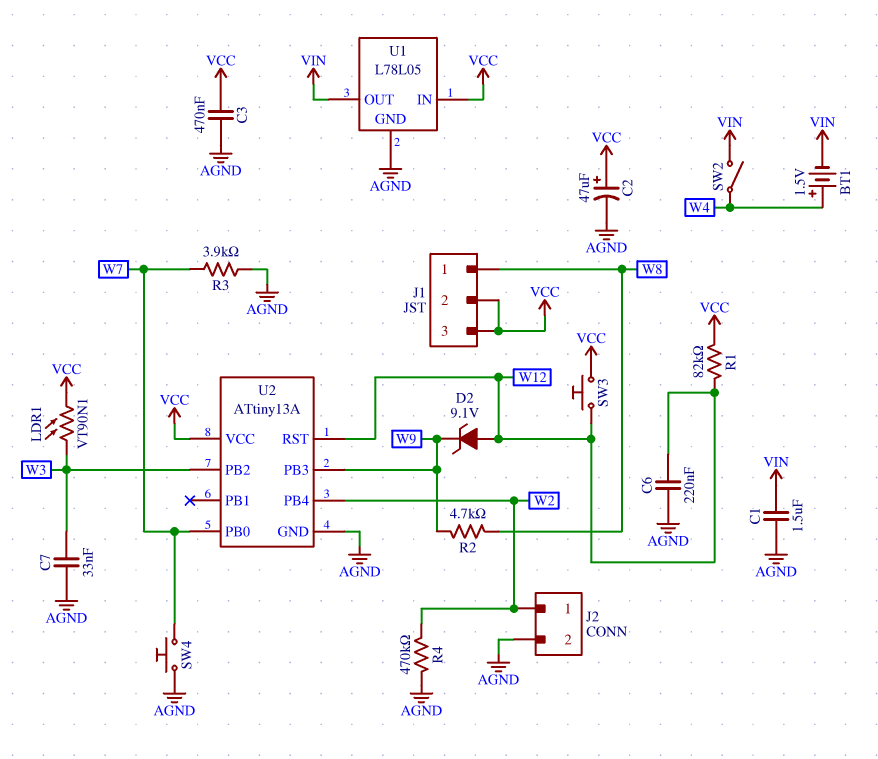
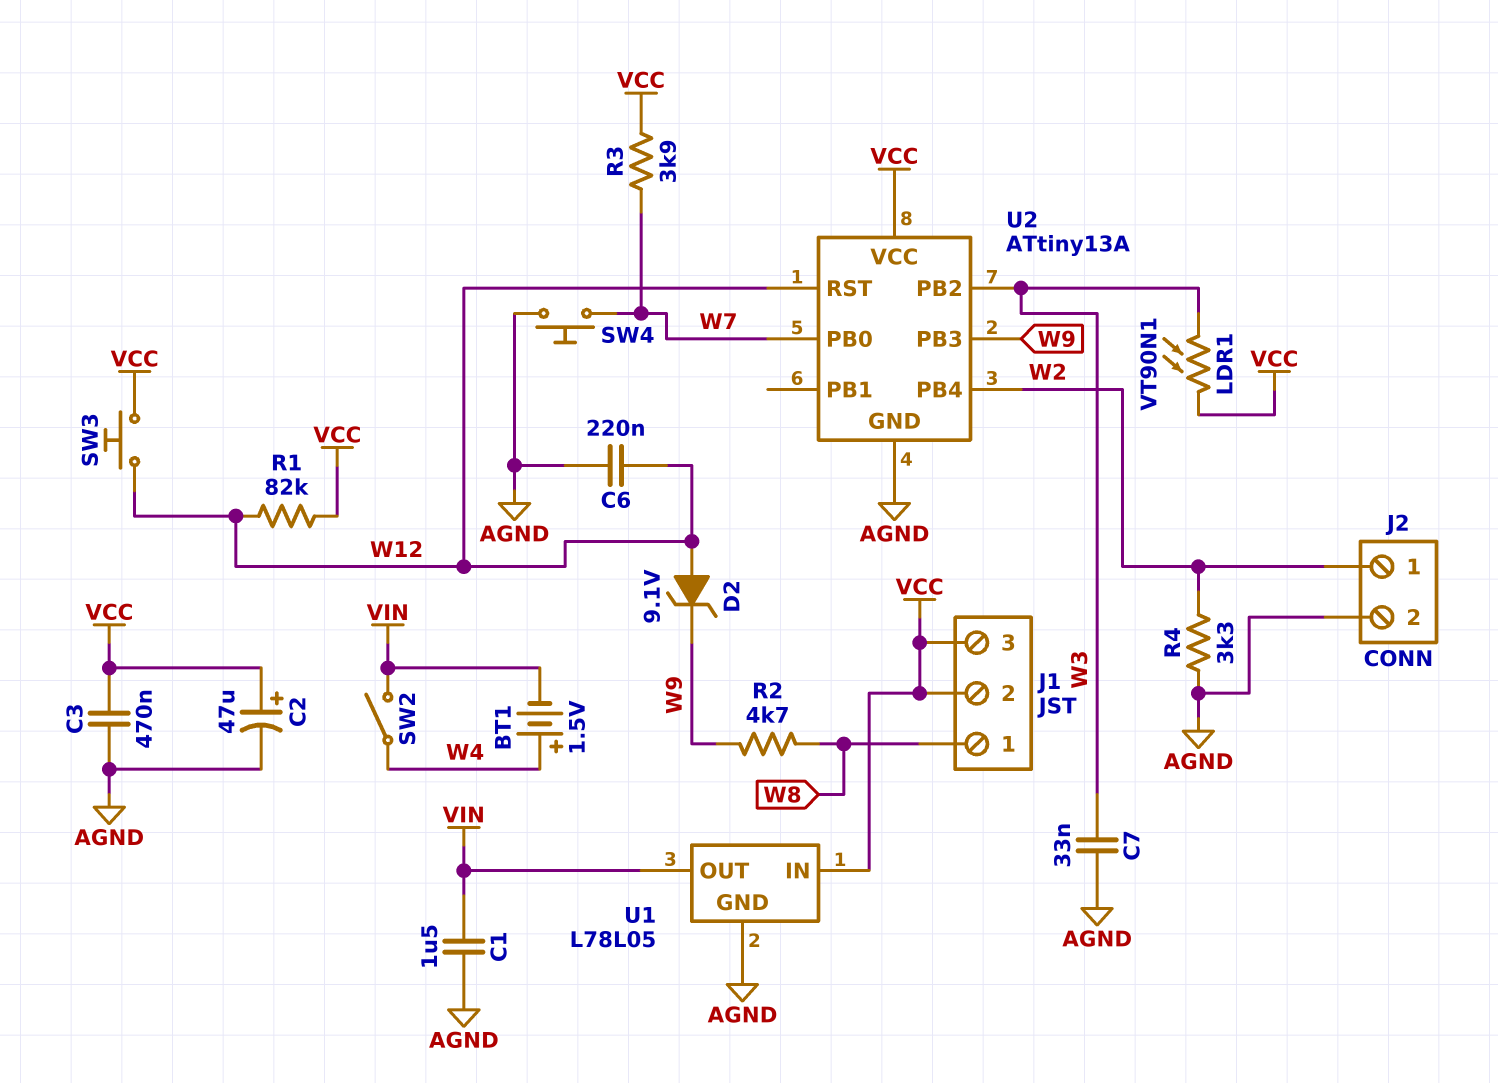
R3: 3.9k (AGND, W7) -> 3.9k (VCC, W7)
R4: 470k (AGND, W2) -> 3.3k (AGND, W2)

